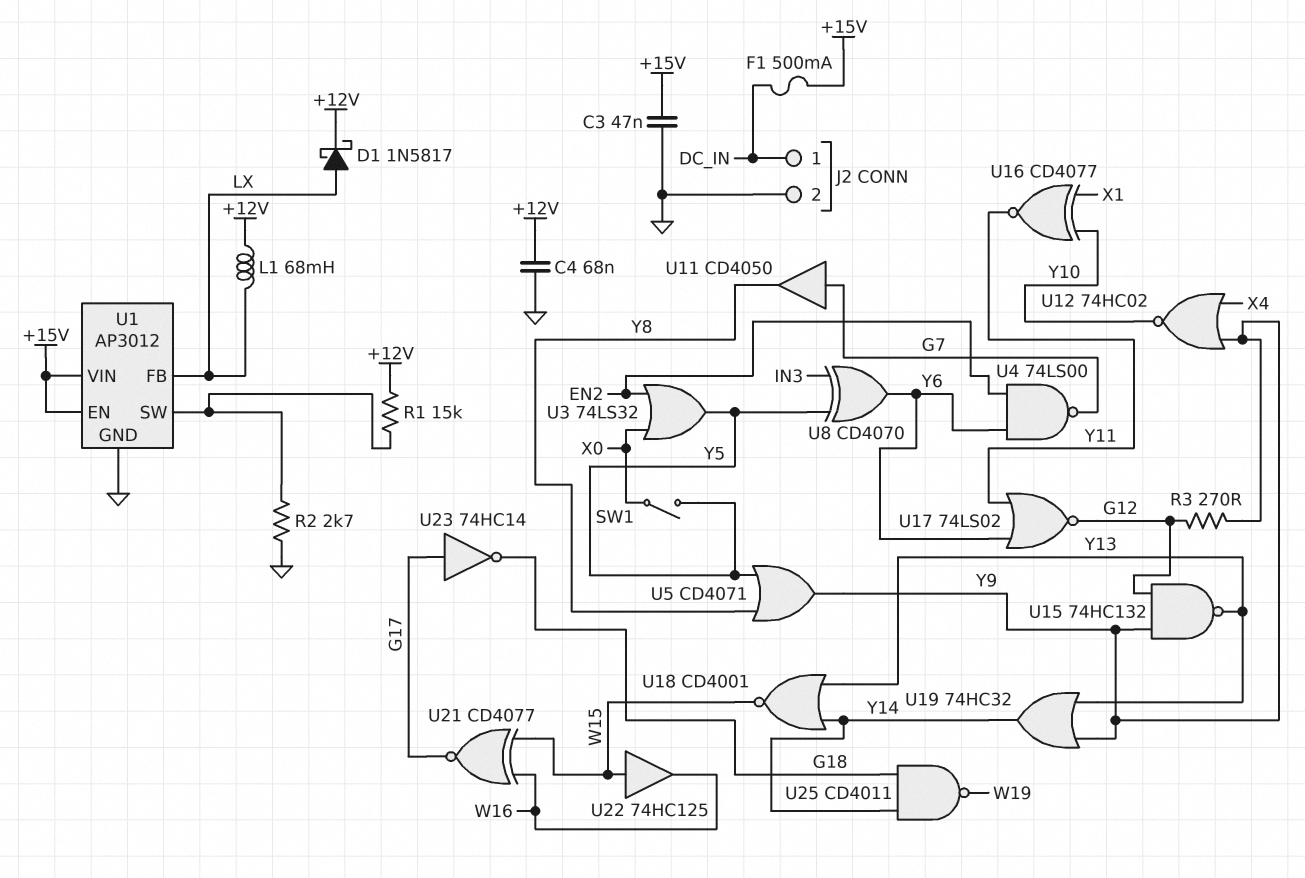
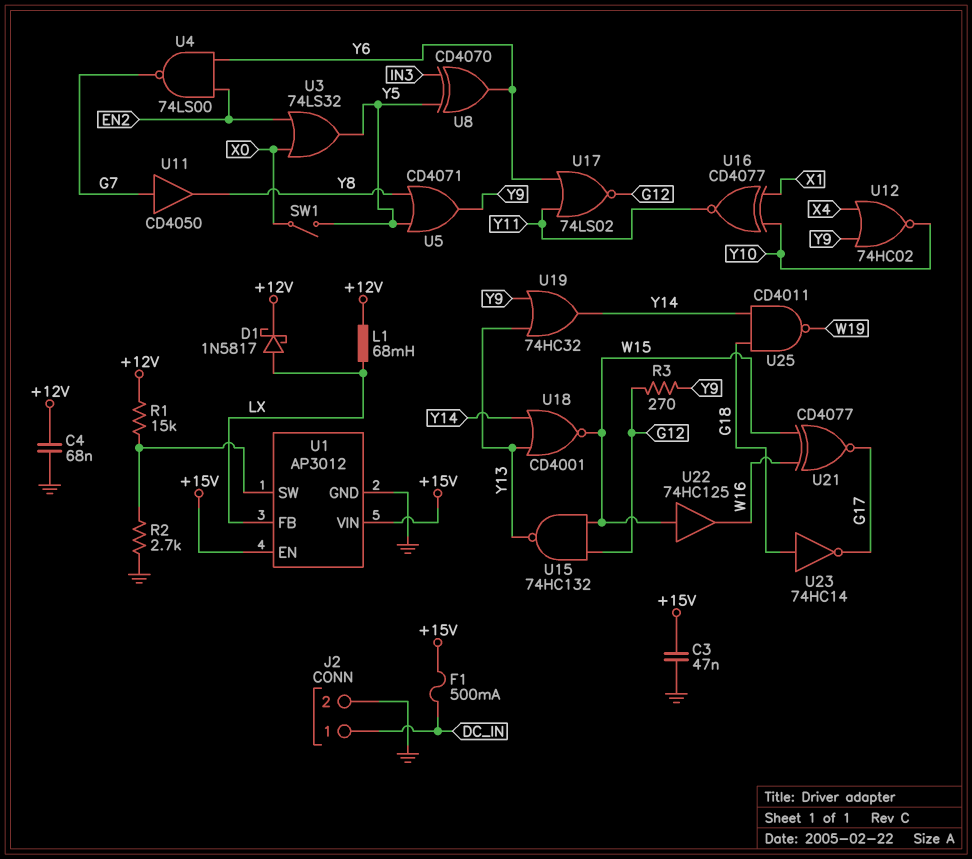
U15: NAND 74HC132 (in G12, in Y9, out Y13) -> NAND 74HC132 (in G12, in W15, out Y13)
U23: NOT 74HC14 (in G17, out G18) -> NOT 74HC14 (in G18, out G17)

